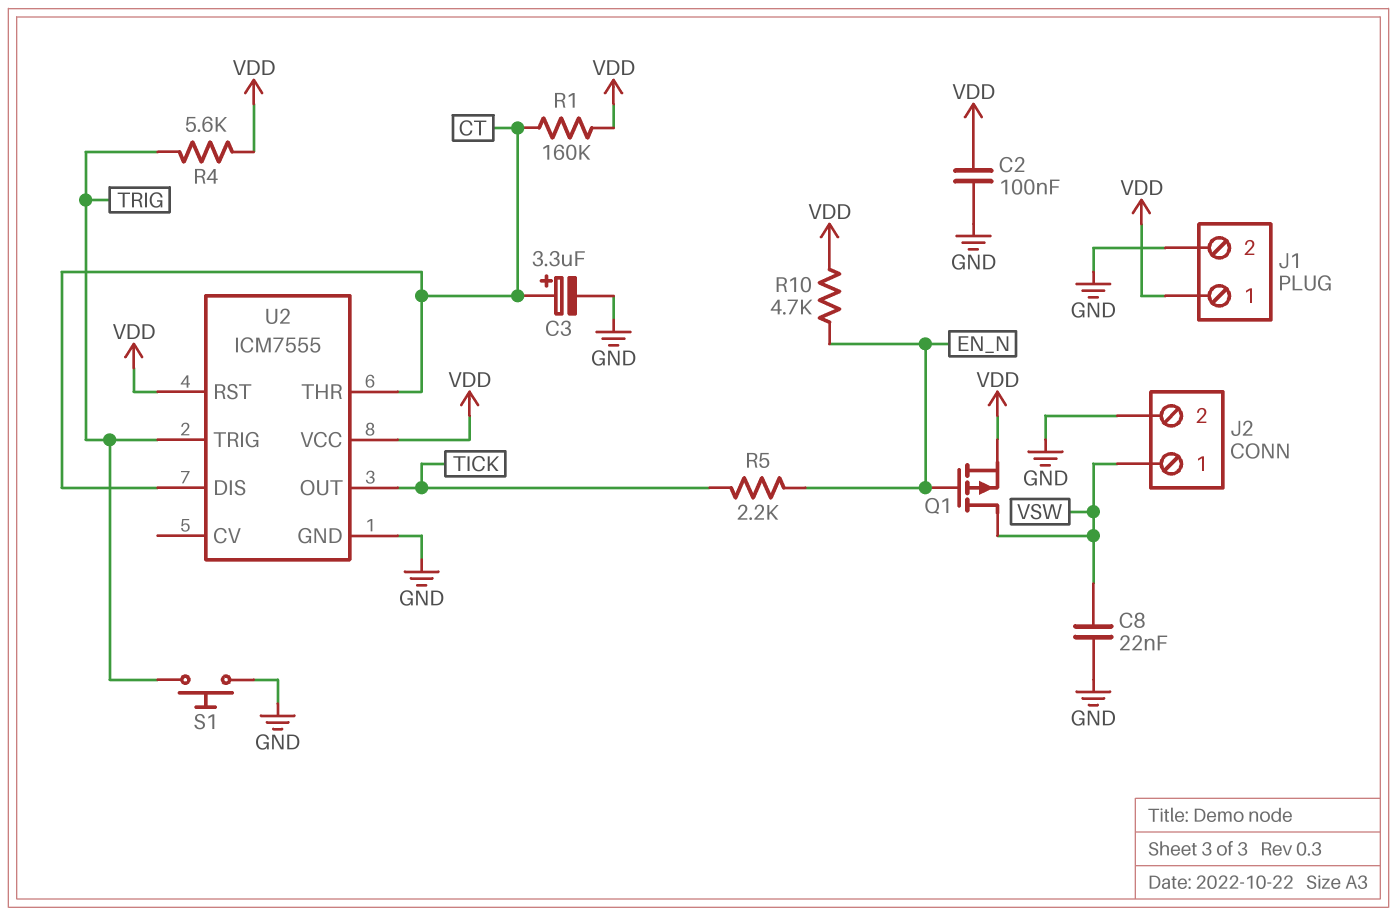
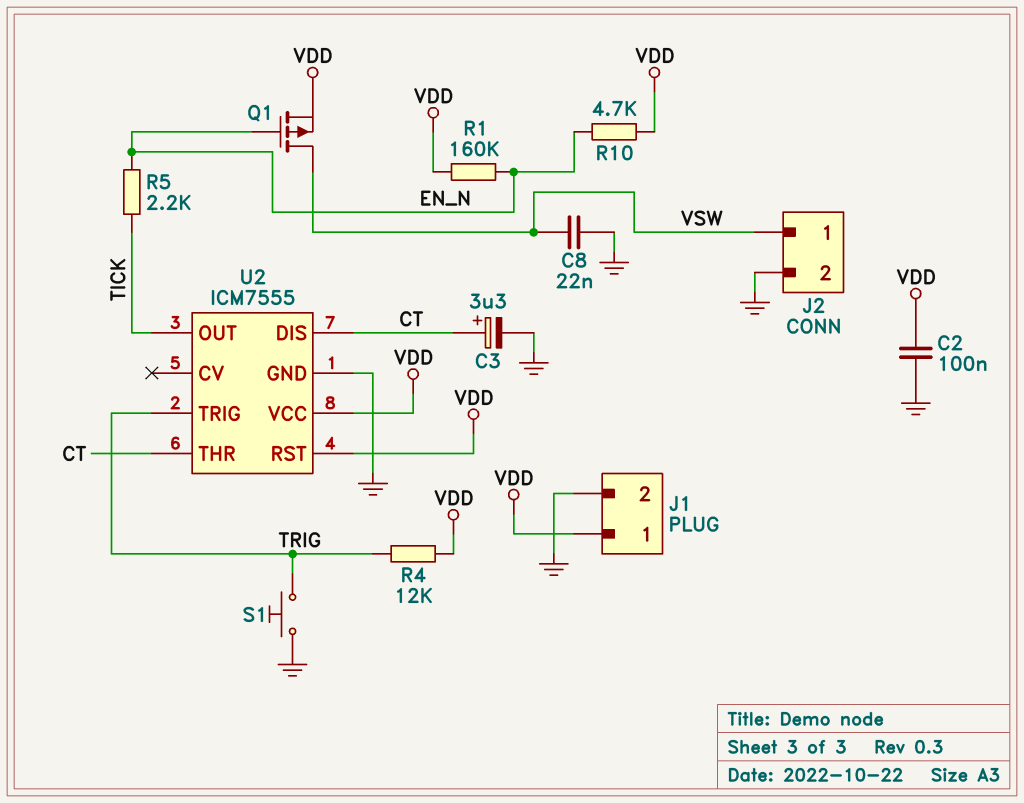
R1: 160k (CT, VDD) -> 160k (EN_N, VDD)
R4: 5.6k (TRIG, VDD) -> 12k (TRIG, VDD)

